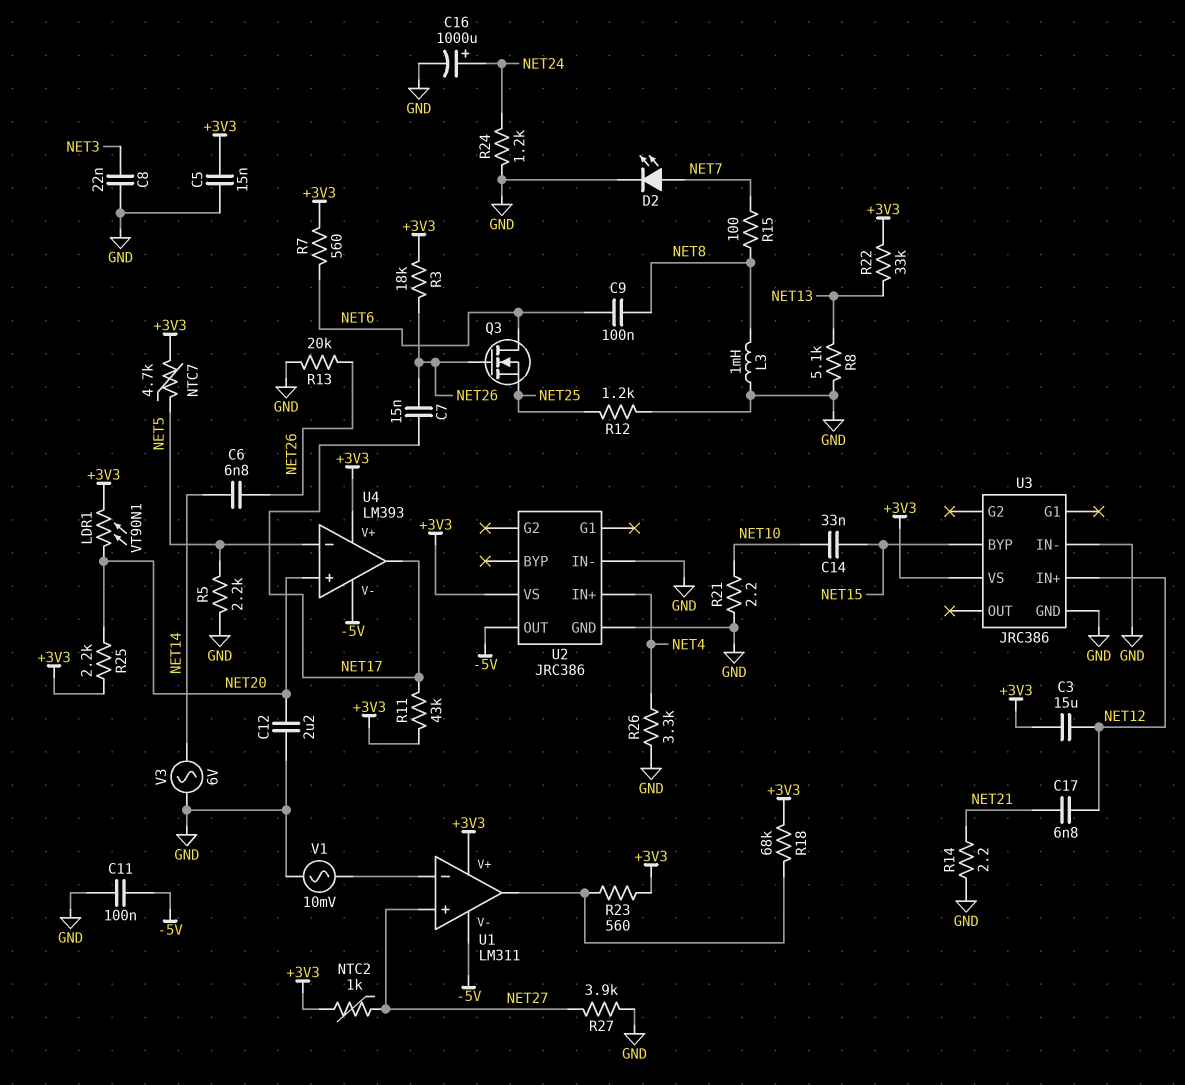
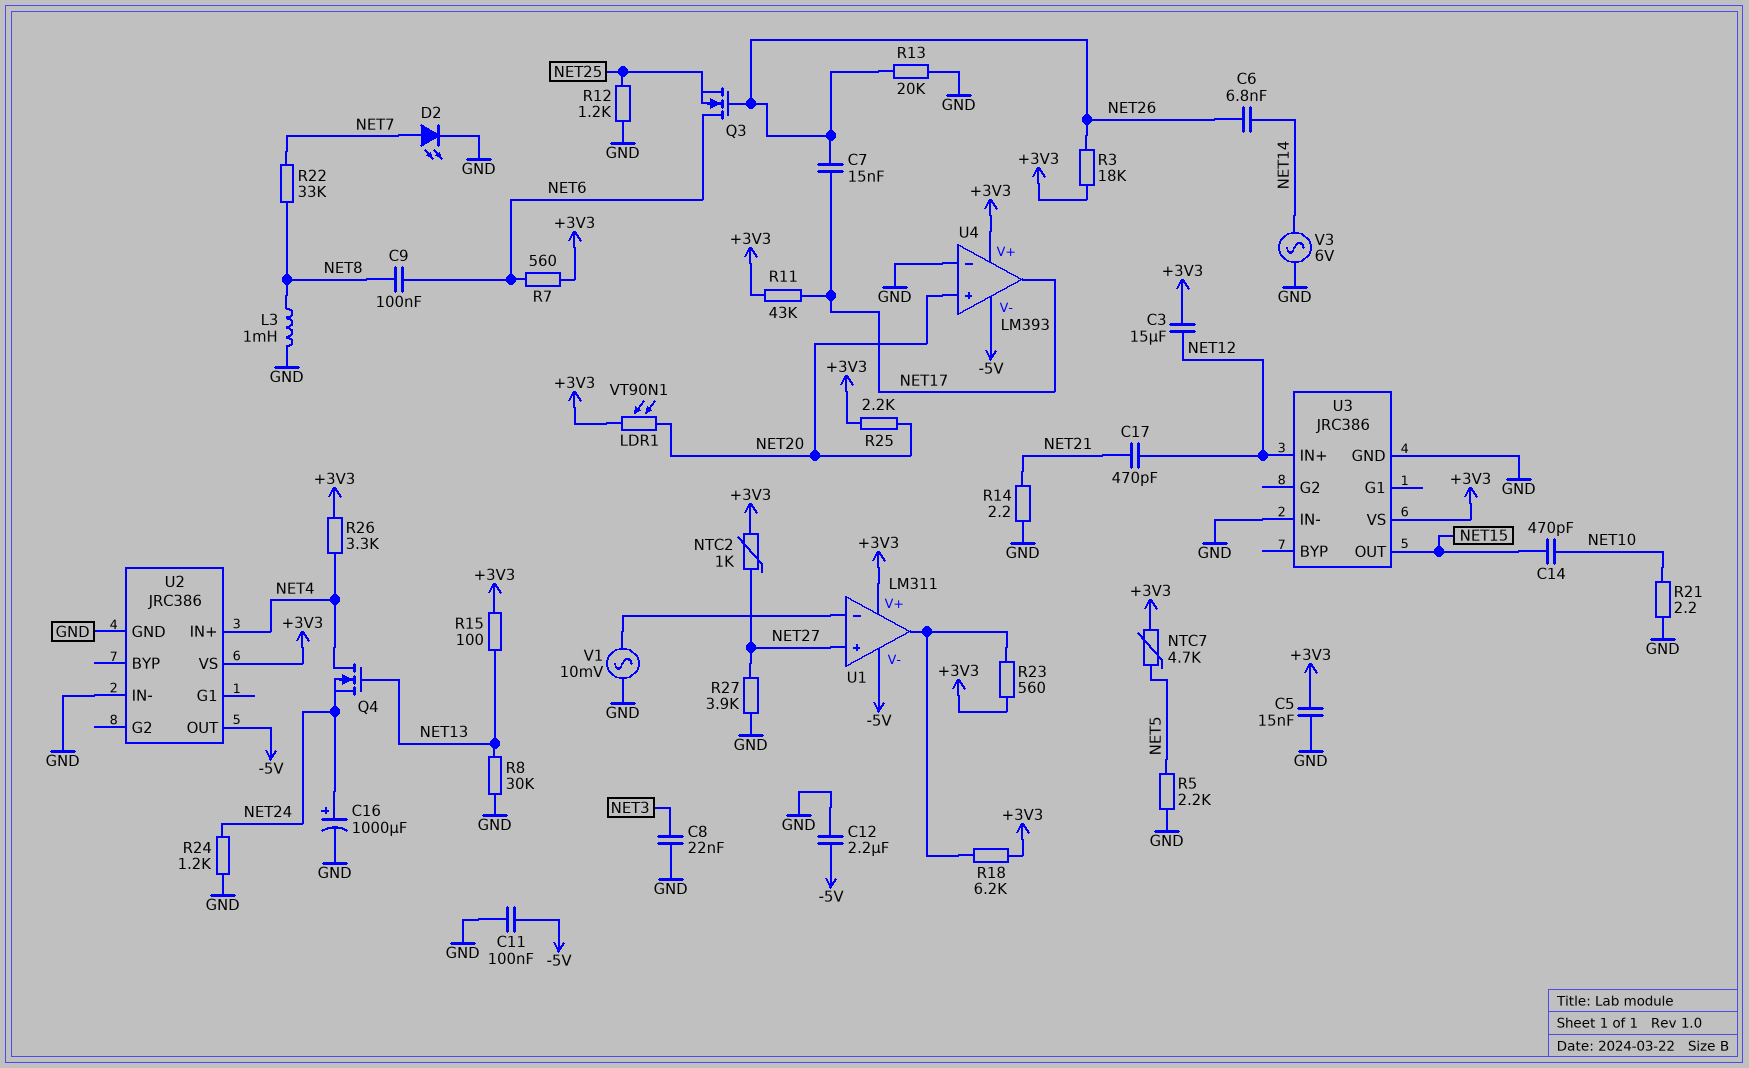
C12: 2.2uF (GND, NET20) -> 2.2uF (-5V, GND)
C14: 33nF (NET10, NET15) -> 470pF (NET10, NET15)
C17: 6.8nF (NET12, NET21) -> 470pF (NET12, NET21)
Q4: none -> NMOS (G NET13, D NET4, S NET24)
R8: 5.1k (GND, NET13) -> 30k (GND, NET13)
R15: 100 (NET7, NET8) -> 100 (+3V3, NET13)
R18: 68k (+3V3, U1/out) -> 6.2k (+3V3, U1/out)
R22: 33k (+3V3, NET13) -> 33k (NET7, NET8)
R26: 3.3k (GND, NET4) -> 3.3k (+3V3, NET4)
U3 pin BYP: NET15 -> none
U3 pin OUT: none -> NET15
U4 pin in-: NET5 -> GND

